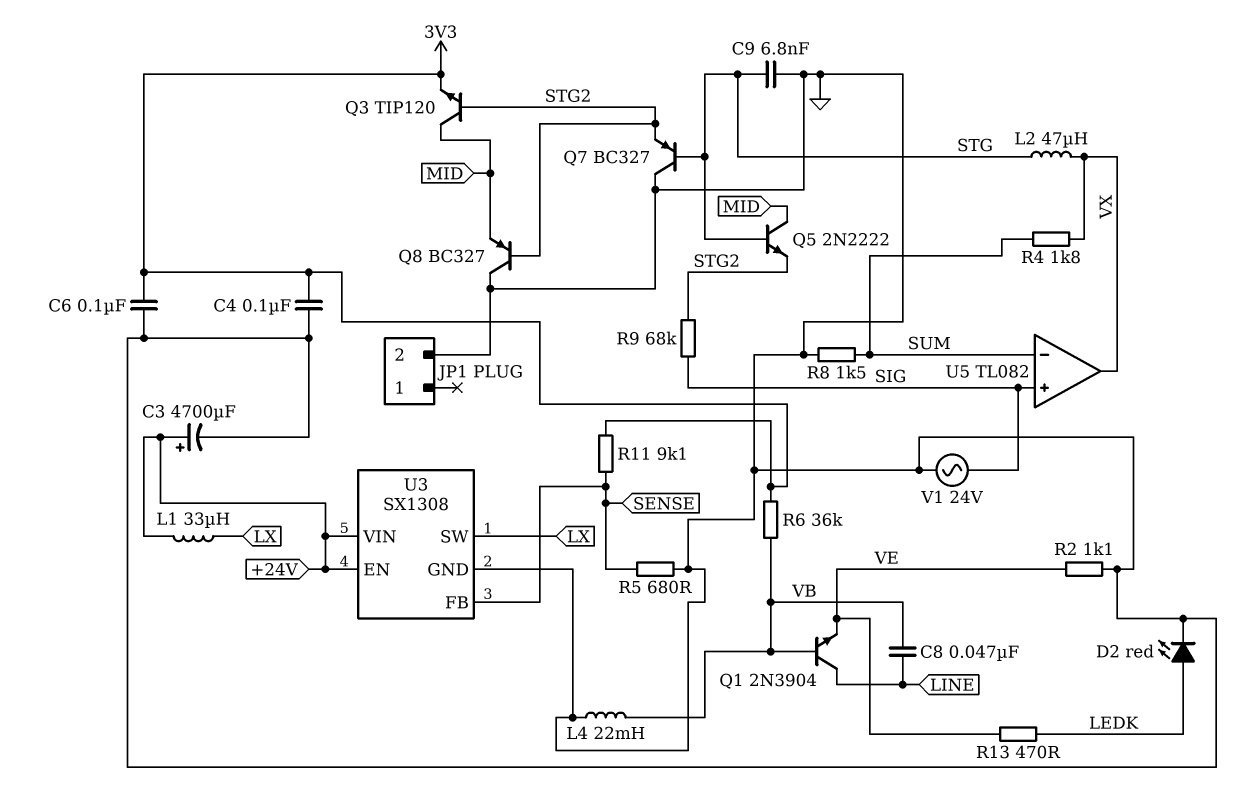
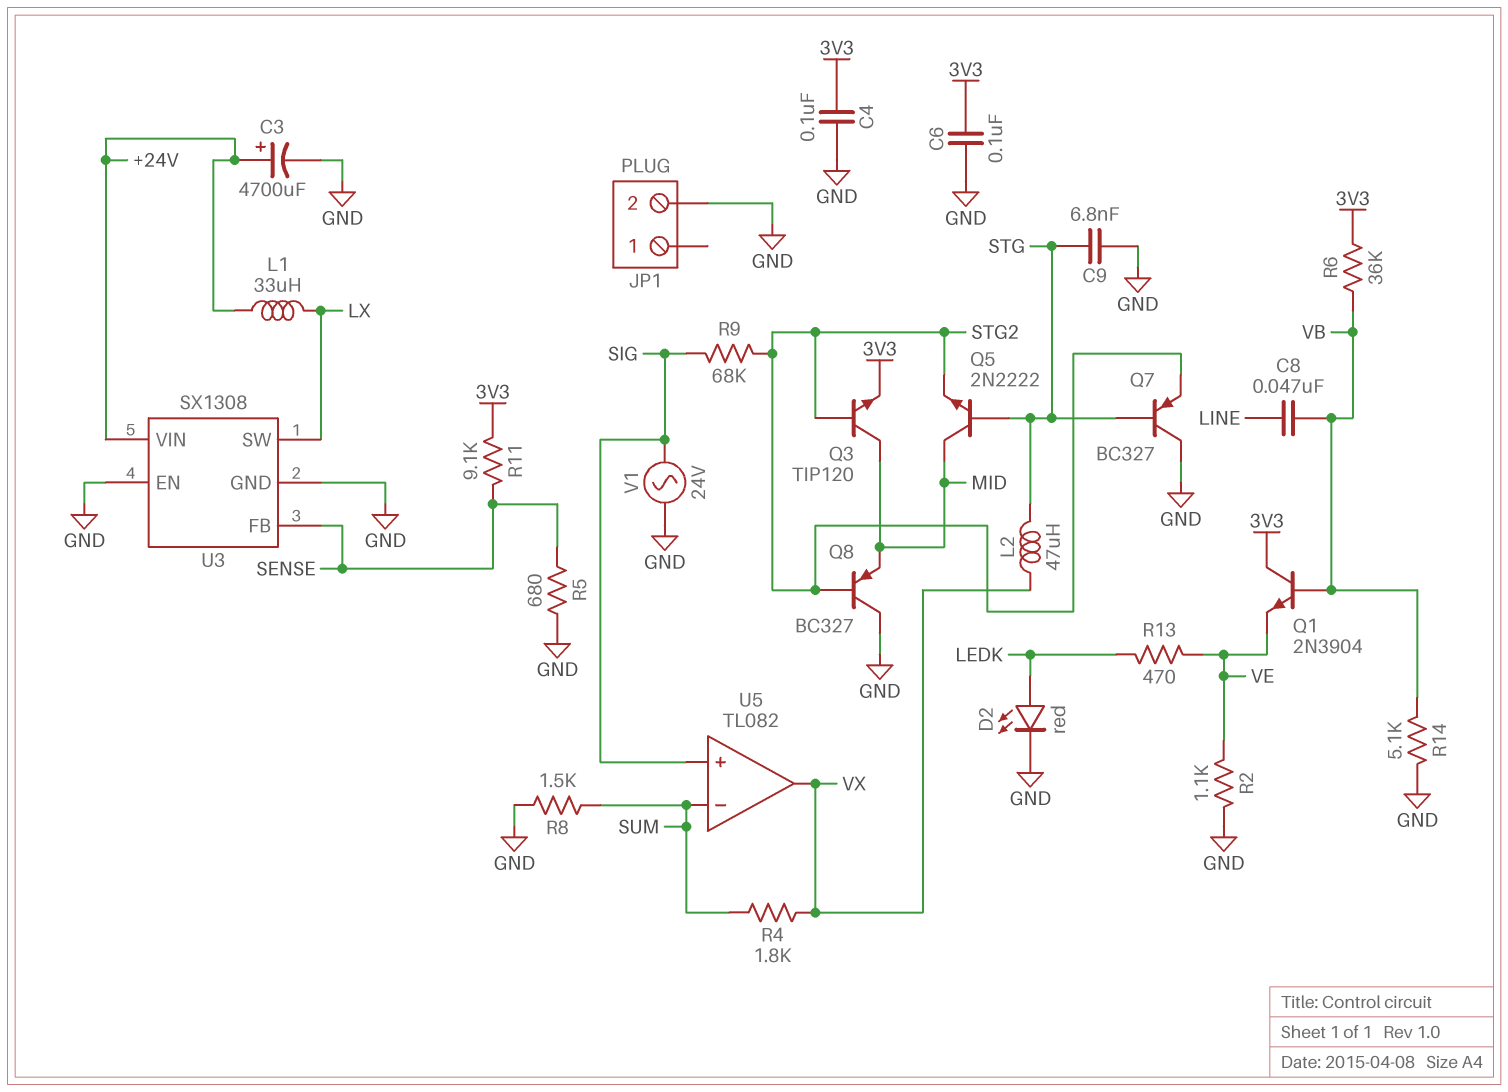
L4: 22mH (GND, VB) -> none
Q1: NPN 2N3904 (B VB, C LINE, E VE) -> NPN 2N3904 (B VB, C 3V3, E VE)
R14: none -> 5.1k (GND, VB)
U3 pin EN: +24V -> GND

